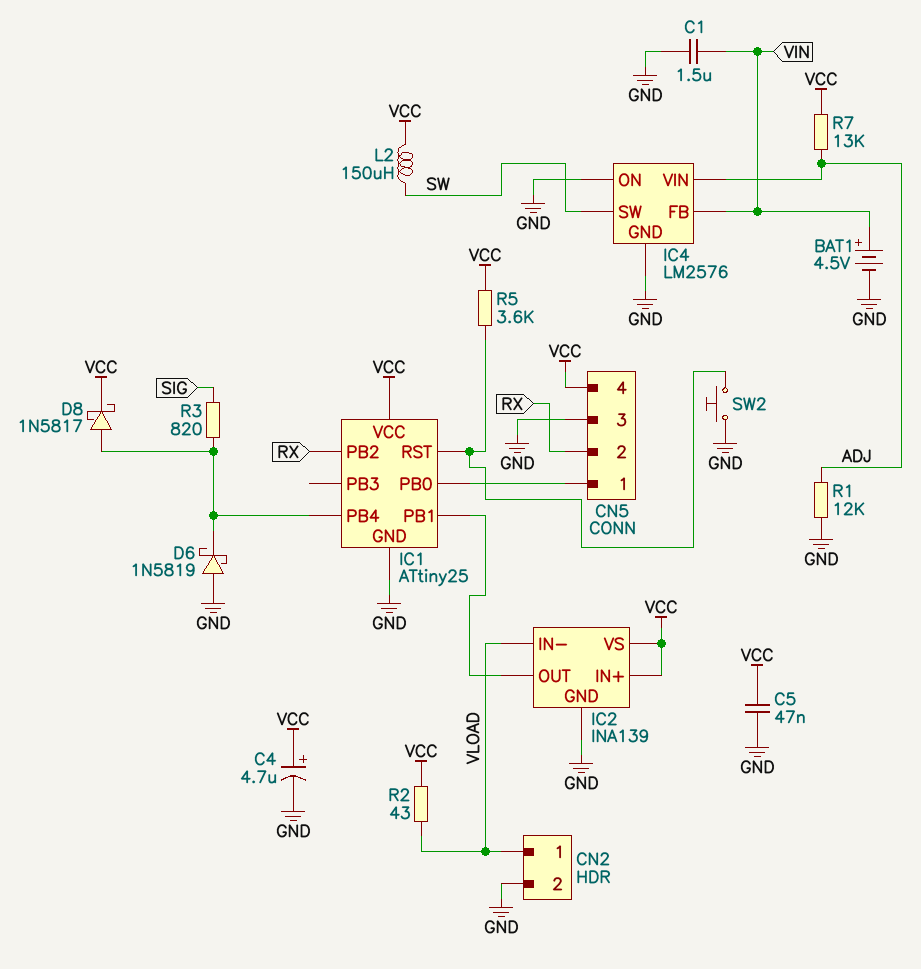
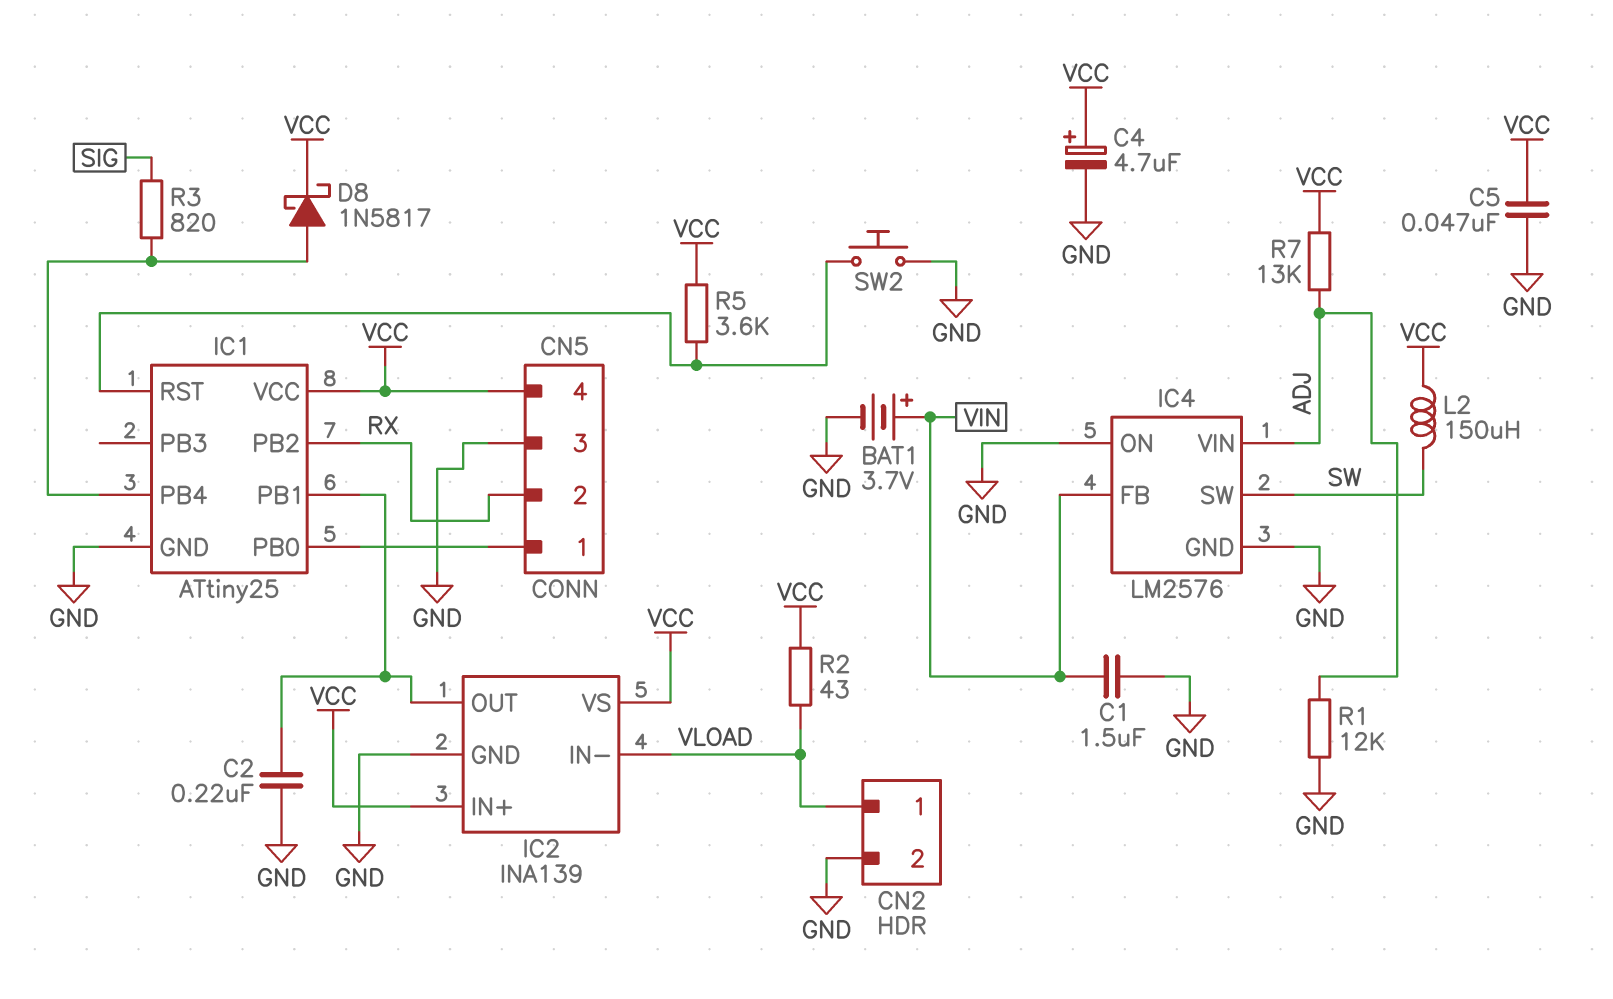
BAT1: 4.5V (plus VIN, minus GND) -> 3.7V (plus VIN, minus GND)
C2: none -> 220nF (GND, IC1/PB1)
D6: schottky 1N5819 (A GND, K IC1/PB4) -> none

